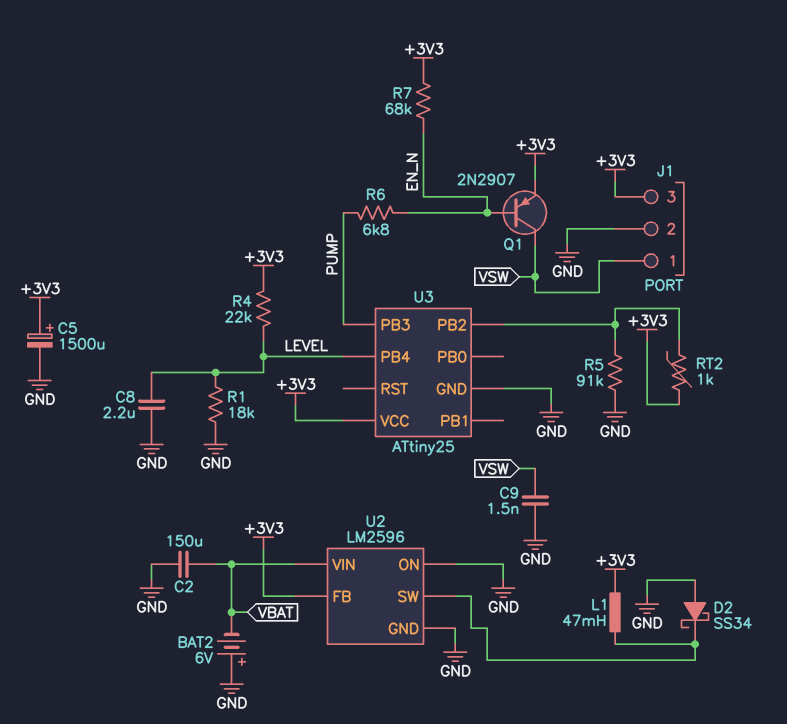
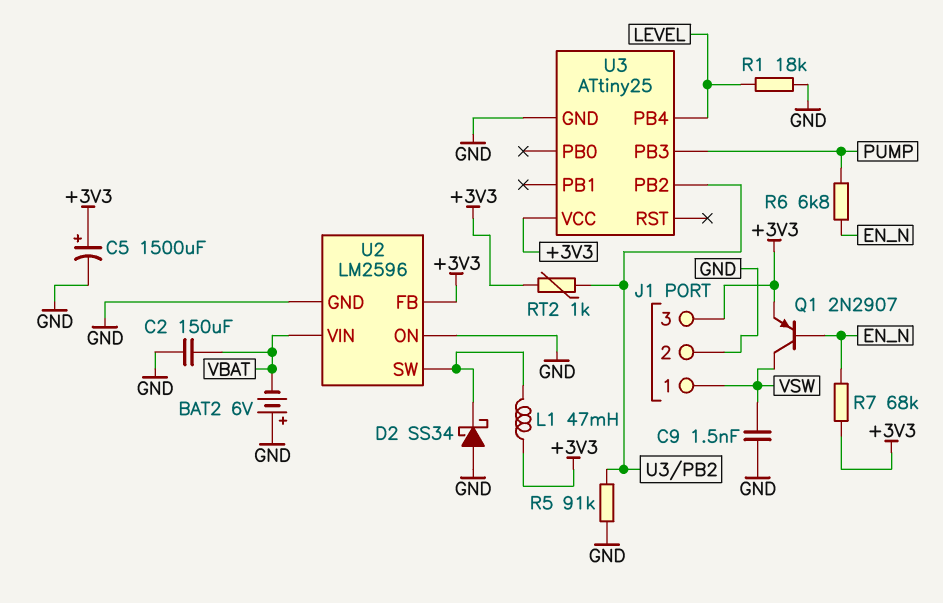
C8: 2.2uF (GND, LEVEL) -> none
R4: 22k (+3V3, LEVEL) -> none

